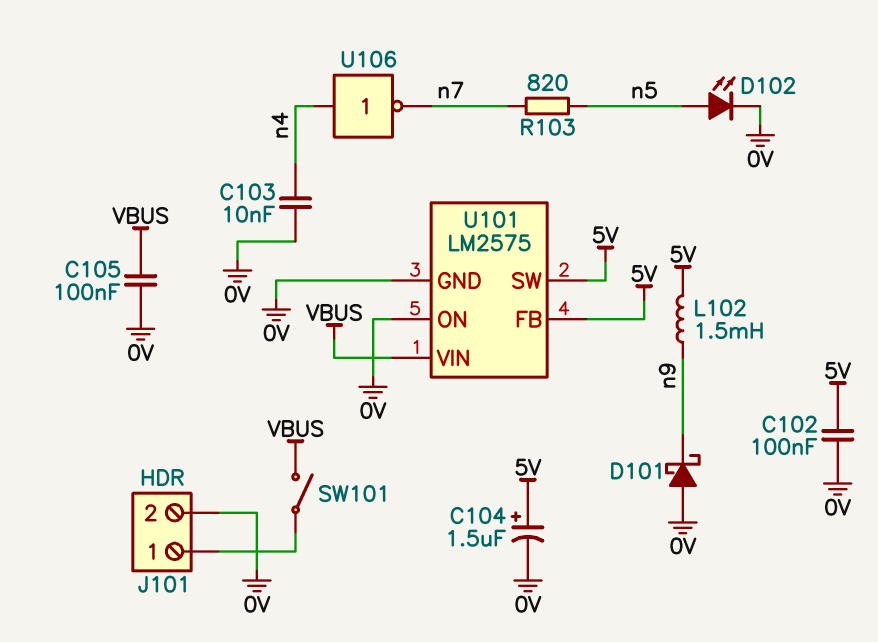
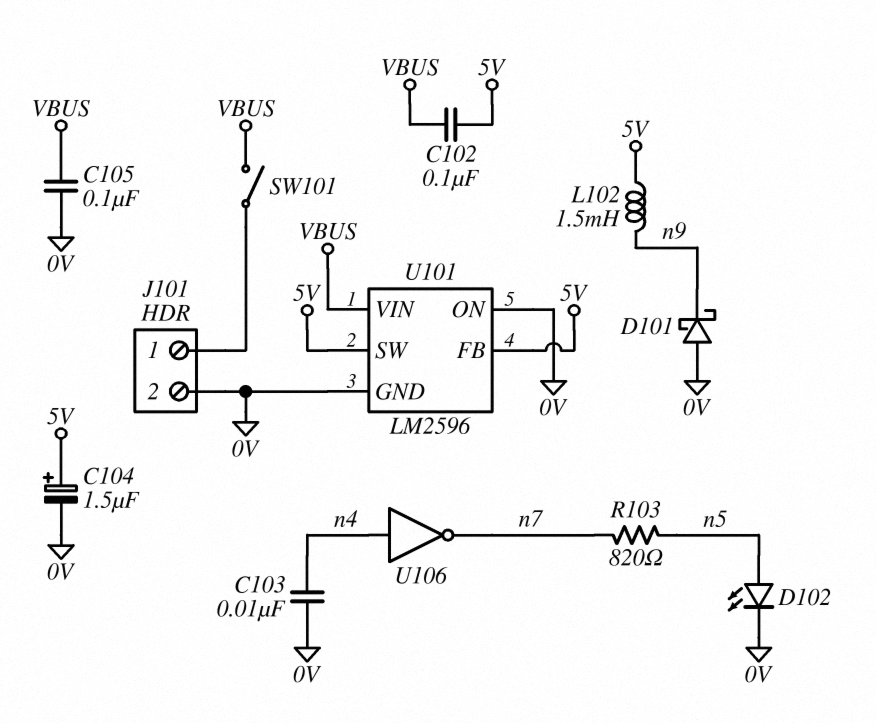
C102: 100nF (0V, 5V) -> 100nF (5V, VBUS)
U101: LM2575 -> LM2596

